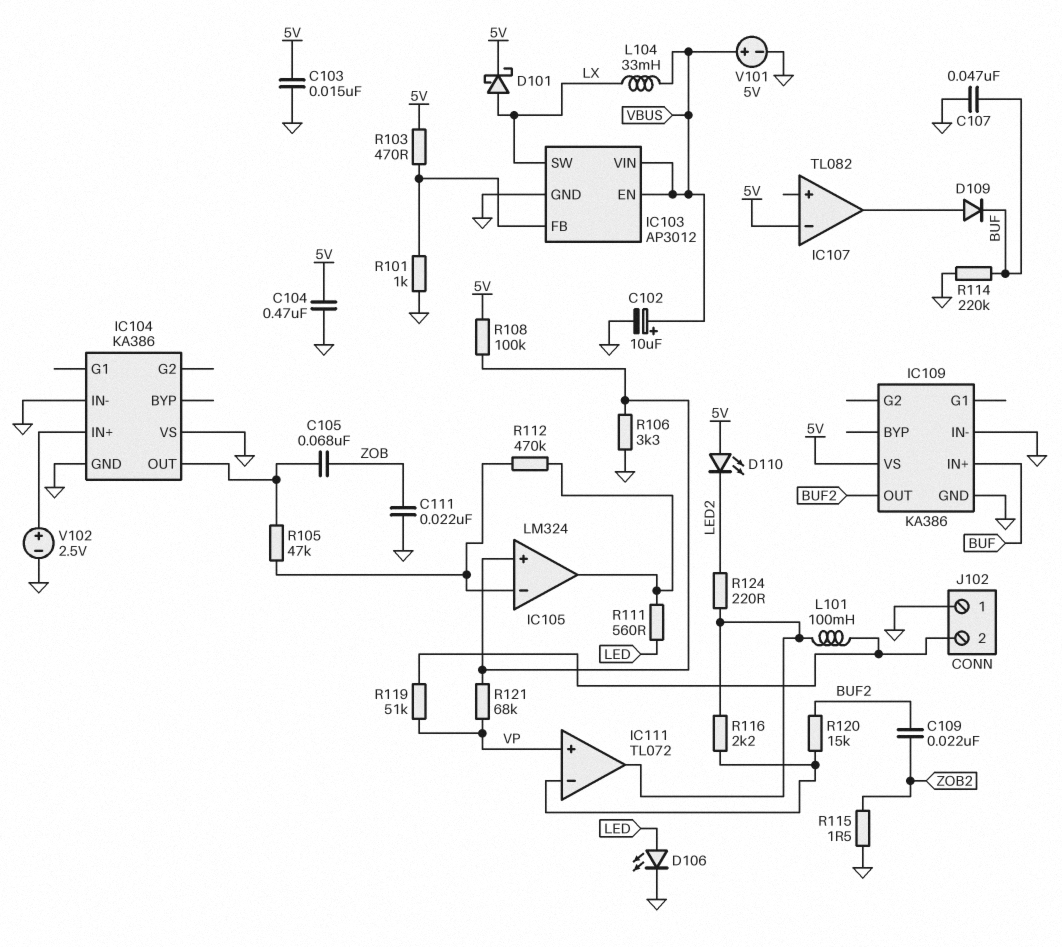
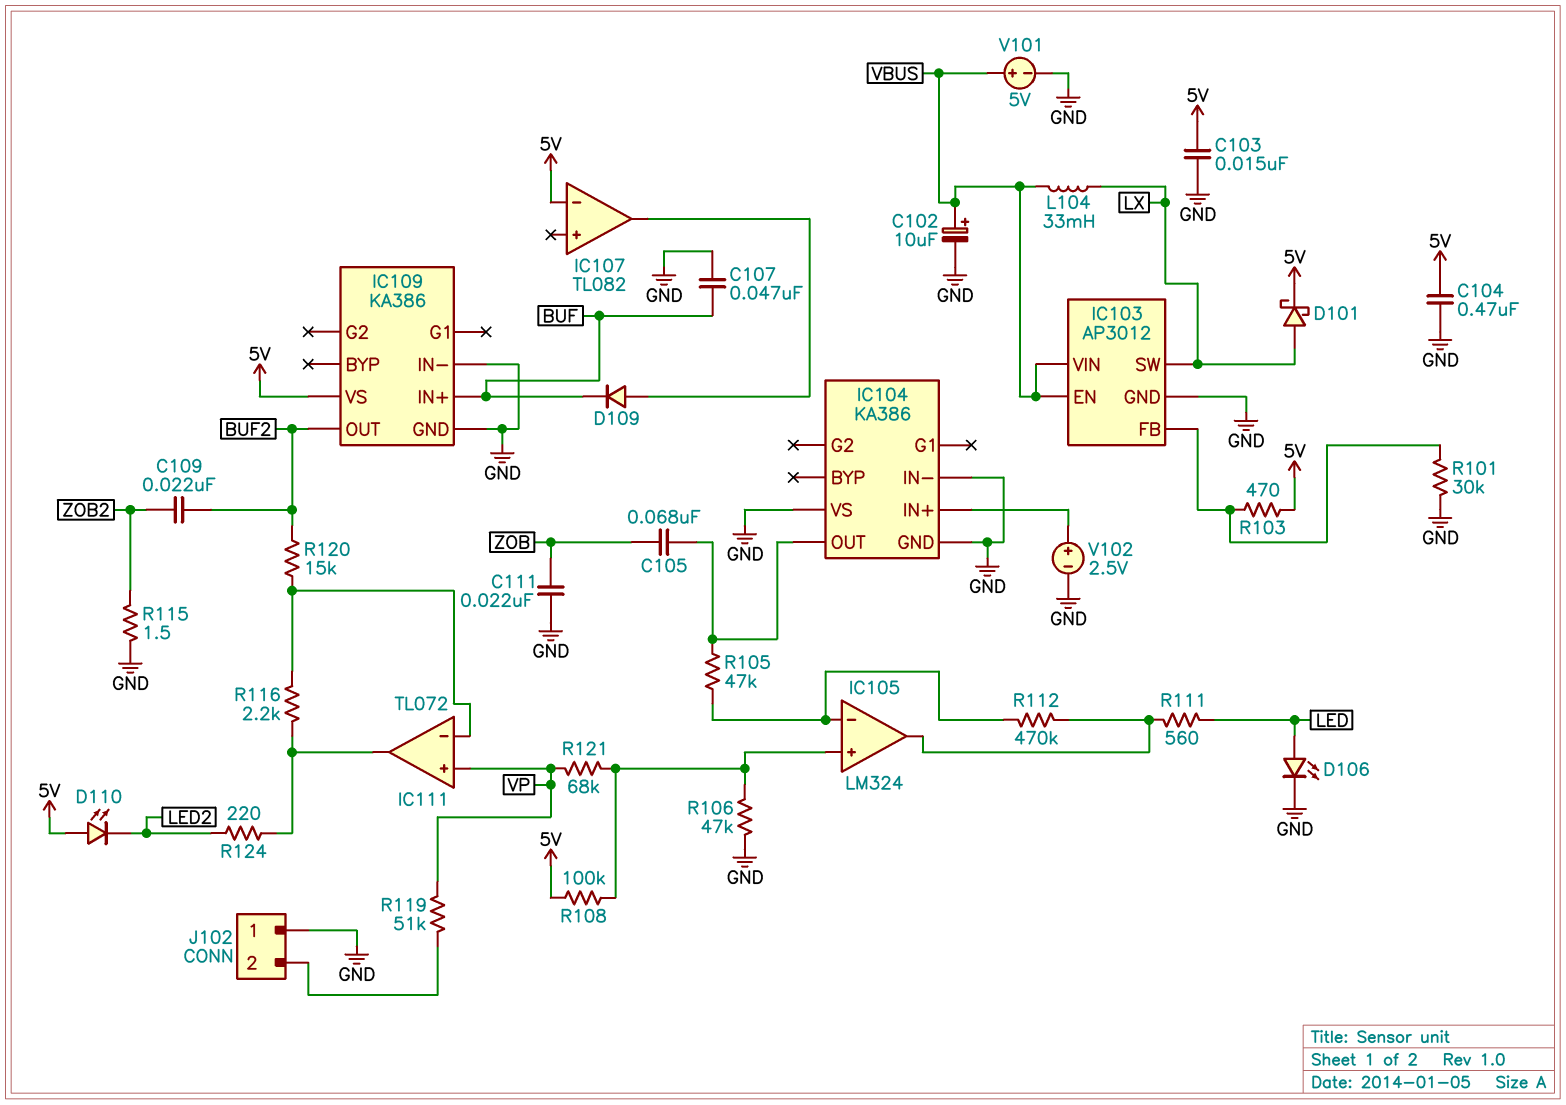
L101: 100mH (IC111/out, J102/2) -> none
R101: 1k (GND, IC103/FB) -> 30k (GND, IC103/FB)
R106: 3.3k (GND, IC105/in+) -> 47k (GND, IC105/in+)
R114: 220k (BUF, GND) -> none

